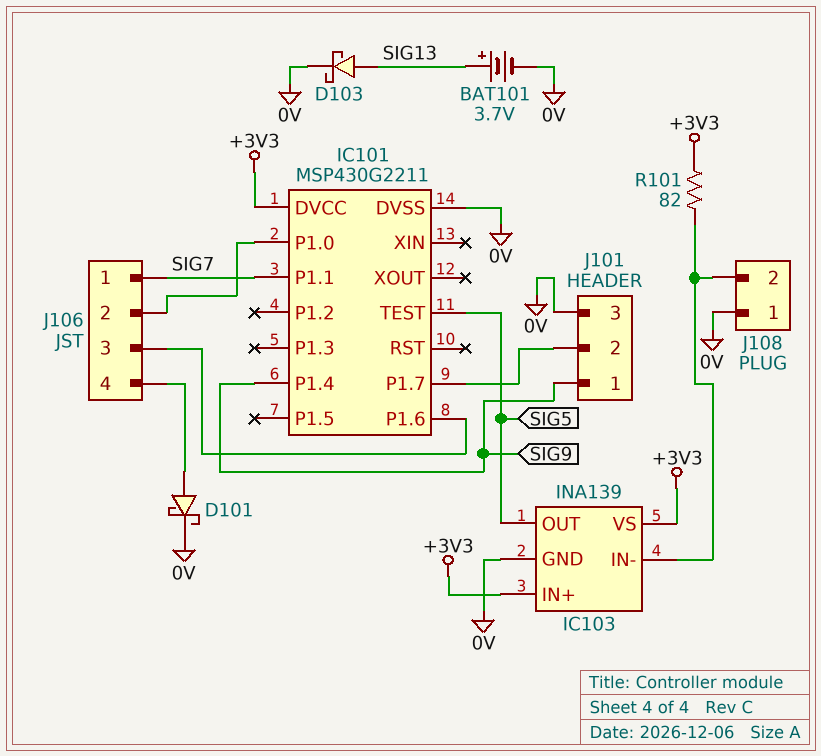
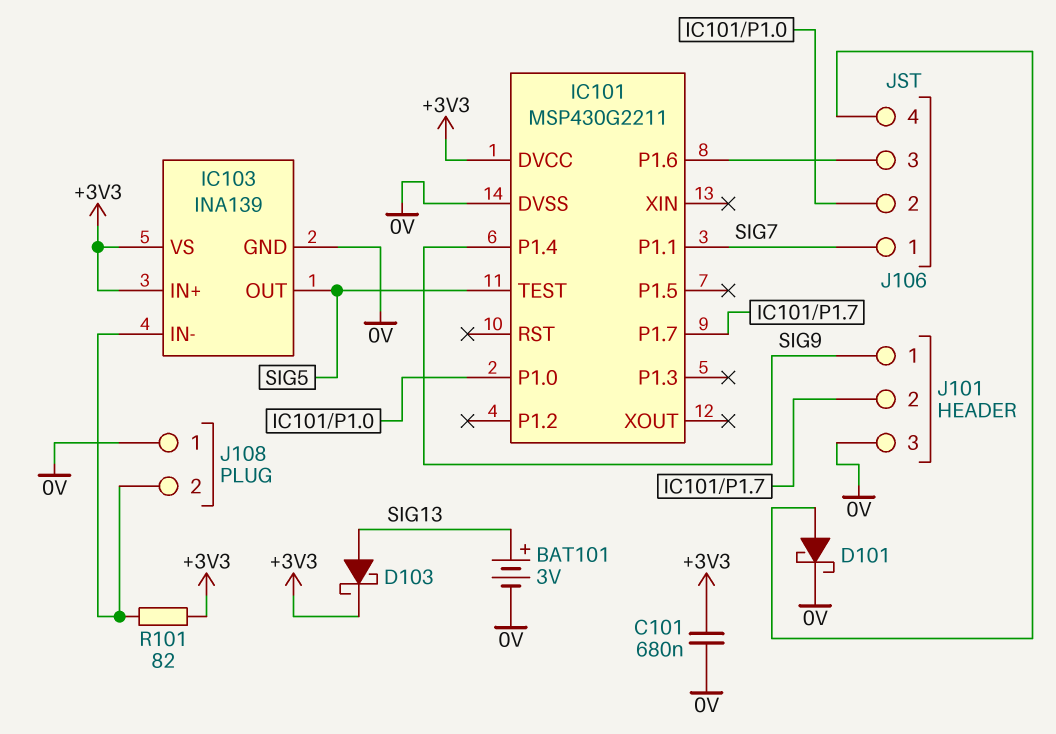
BAT101: 3.7V (plus SIG13, minus 0V) -> 3V (plus SIG13, minus 0V)
C101: none -> 680nF (+3V3, 0V)
D103: schottky (A SIG13, K 0V) -> schottky (A SIG13, K +3V3)

